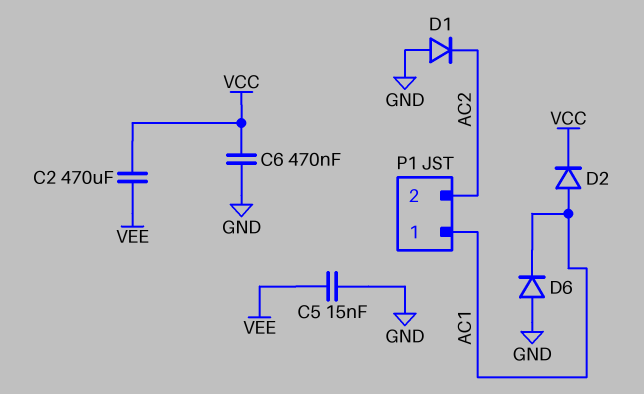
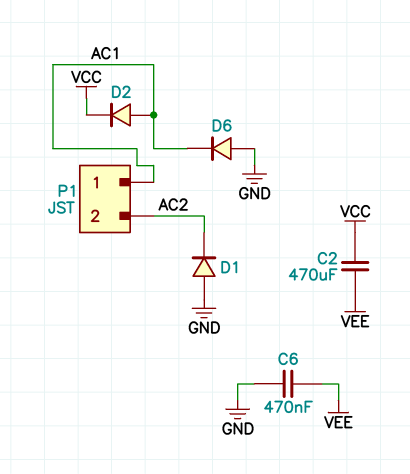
C5: 15nF (GND, VEE) -> none
C6: 470nF (GND, VCC) -> 470nF (GND, VEE)

